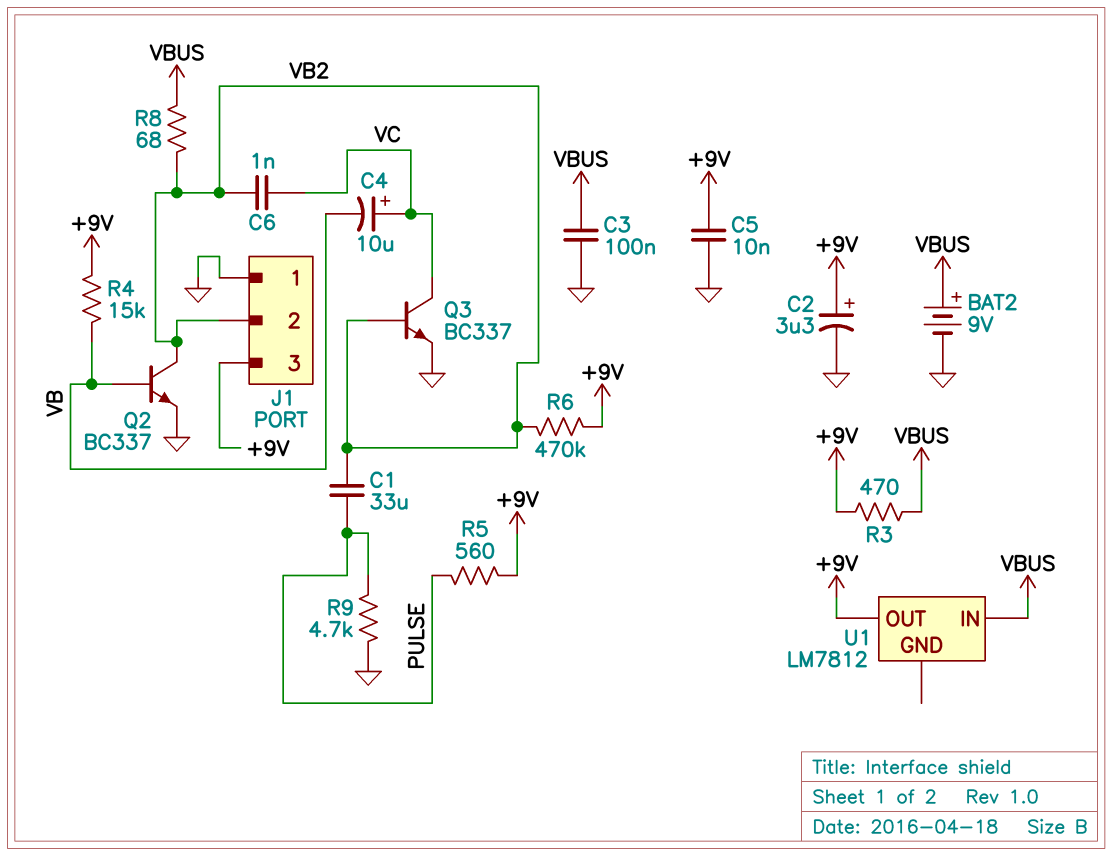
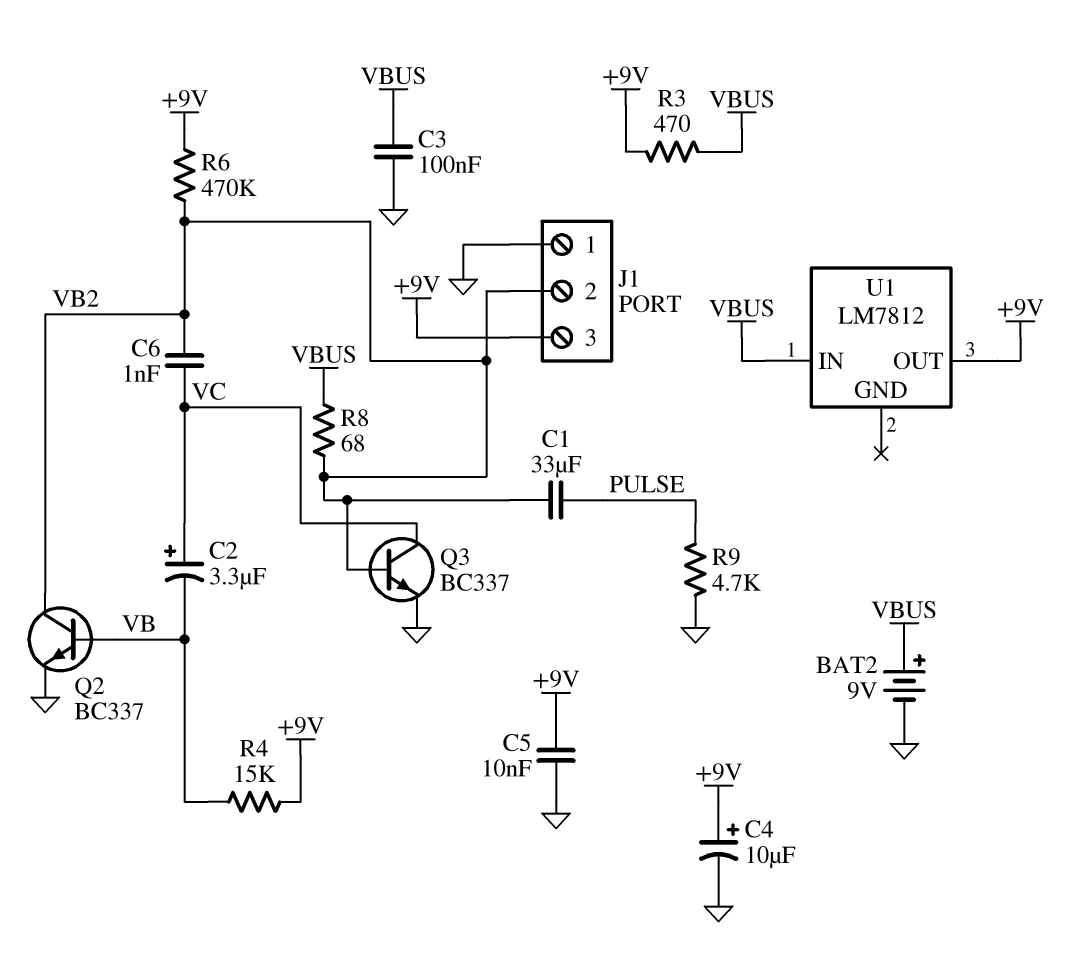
C2: 3.3uF (plus +9V, minus GND) -> 3.3uF (plus VC, minus VB)
C4: 10uF (plus VC, minus VB) -> 10uF (plus +9V, minus GND)
R5: 560 (+9V, PULSE) -> none

